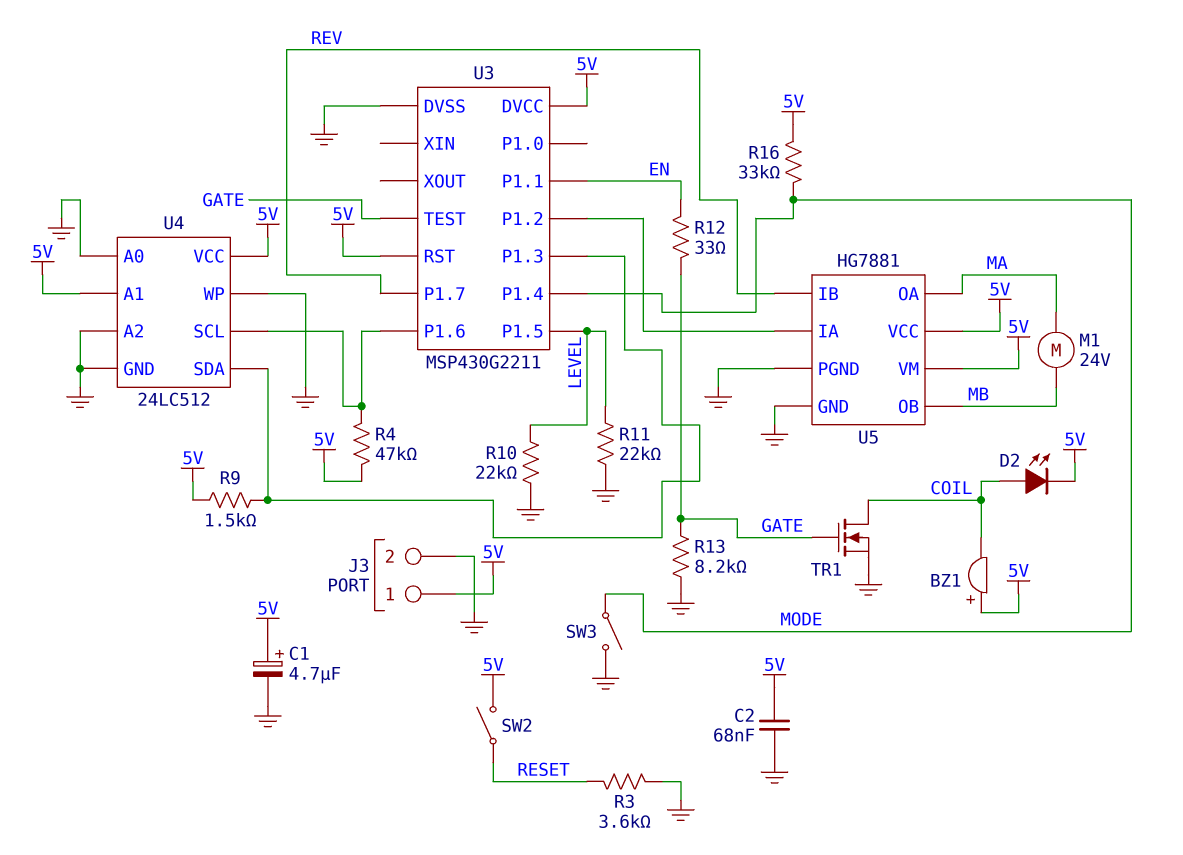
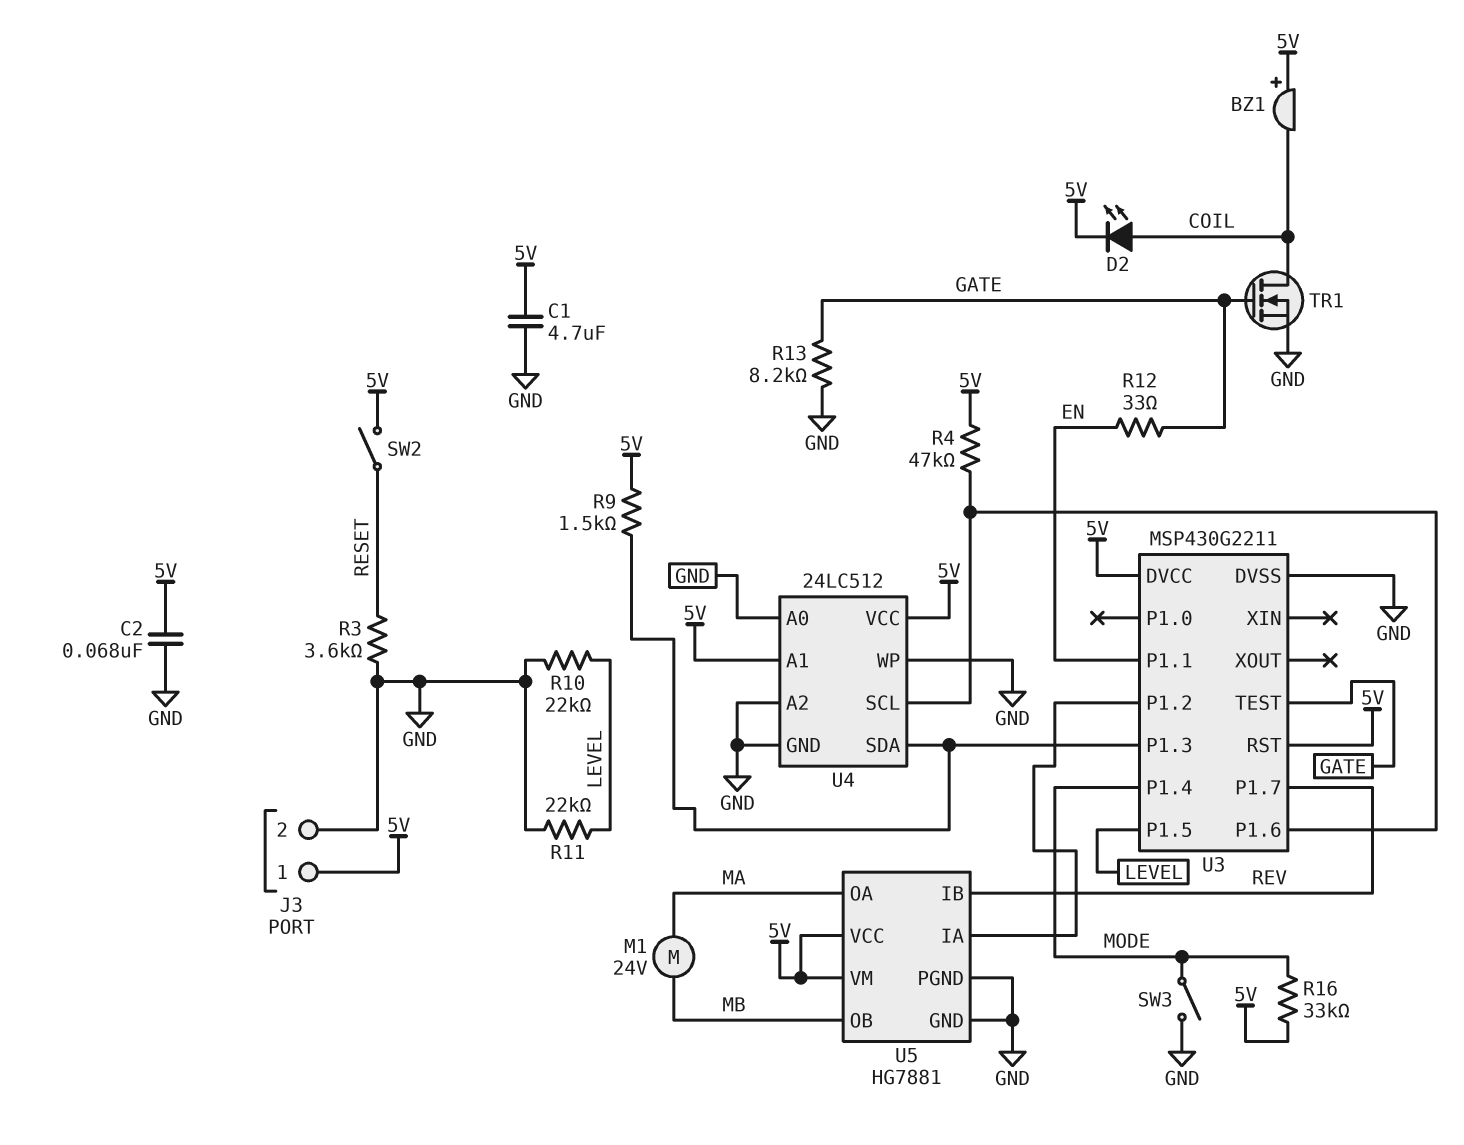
C1: 4.7uF (plus 5V, minus GND) -> 4.7uF (5V, GND)

